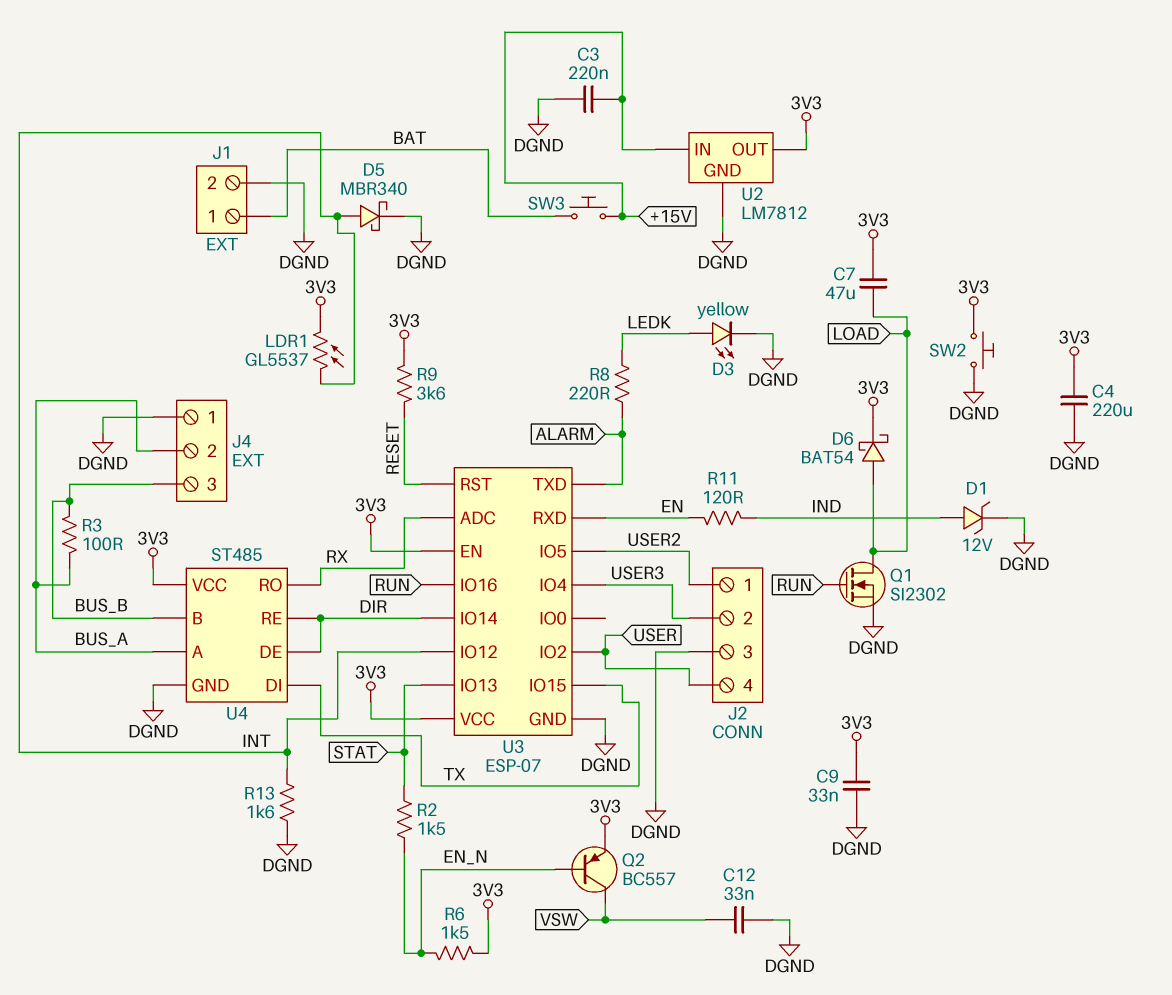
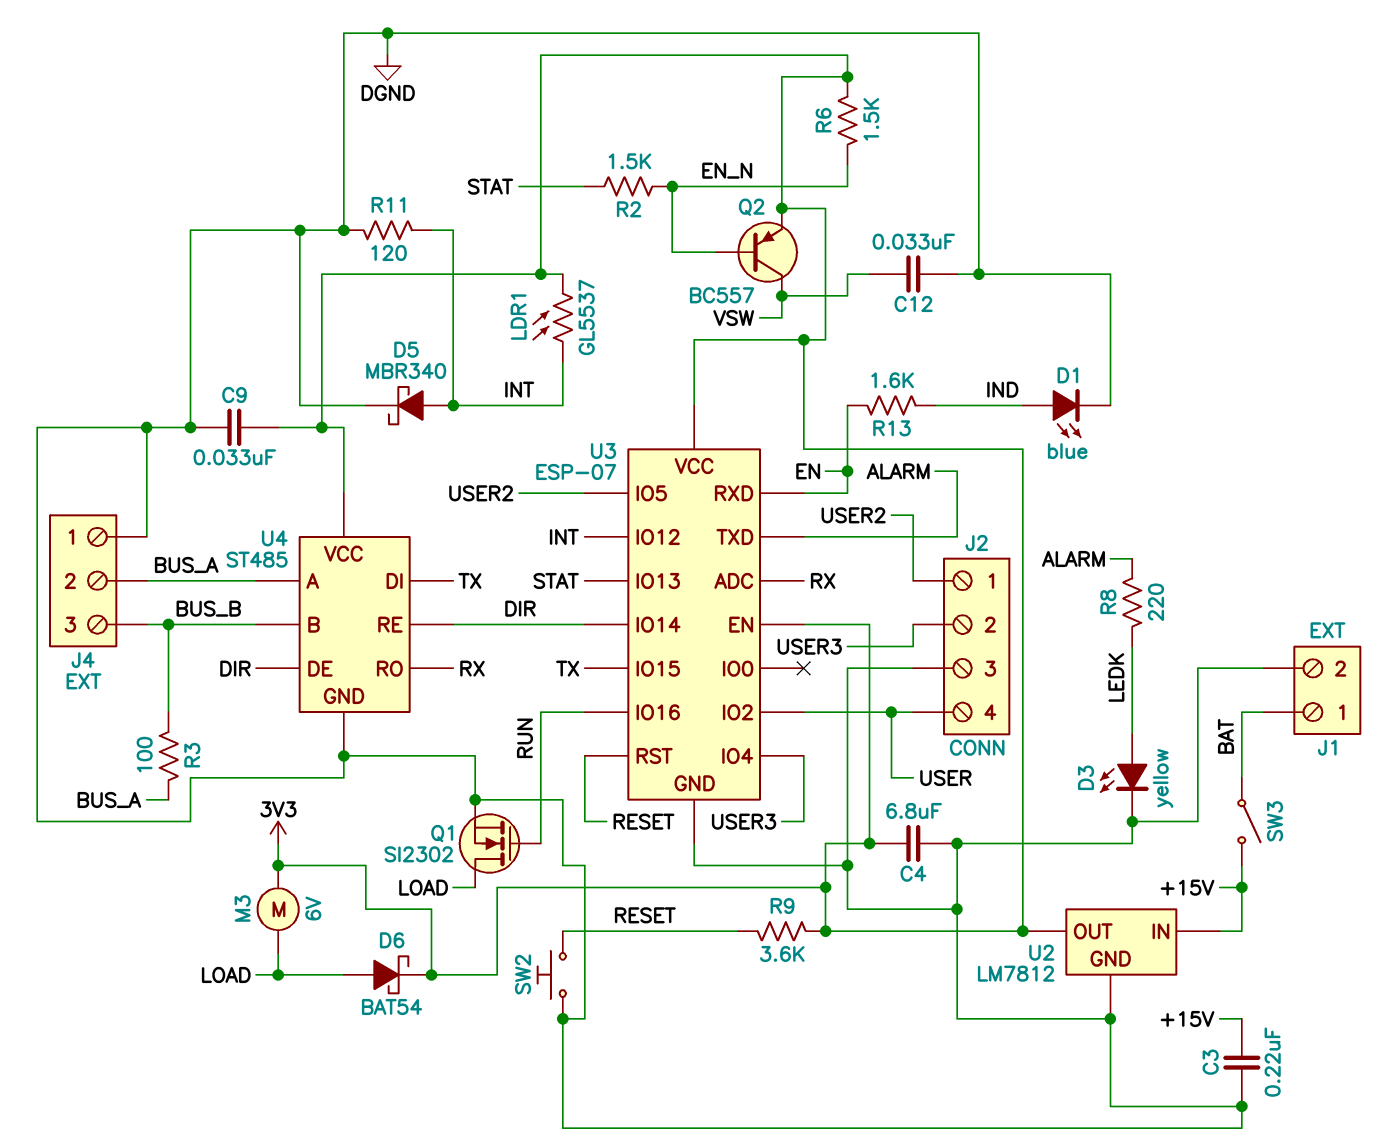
C4: 220uF (3V3, DGND) -> 6.8uF (3V3, DGND)
C7: 47uF (3V3, LOAD) -> none
D1: zener 12V (A IND, K DGND) -> LED blue (A IND, K DGND)
M3: none -> motor 6V (3V3, LOAD)
R11: 120 (EN, IND) -> 120 (DGND, INT)
R13: 1.6k (DGND, INT) -> 1.6k (EN, IND)
SW2: button (3V3, DGND) -> button (DGND, RESET)
SW3: button (+15V, BAT) -> switch (+15V, BAT)

